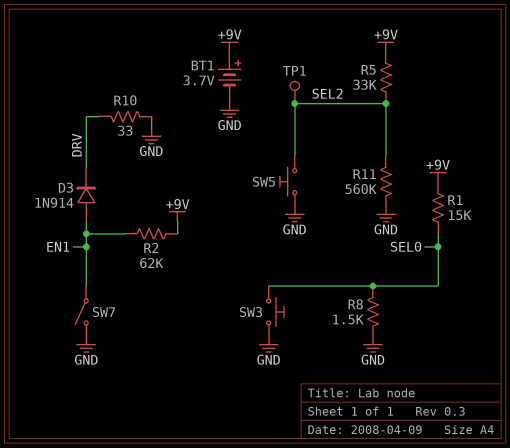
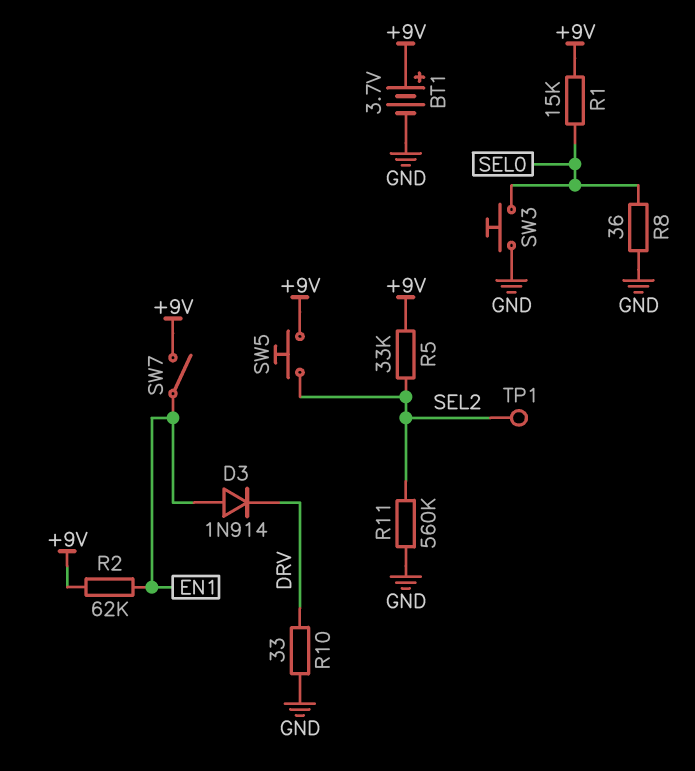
R8: 1.5k (GND, SEL0) -> 36 (GND, SEL0)
SW5: button (GND, SEL2) -> button (+9V, SEL2)
SW7: switch (EN1, GND) -> switch (+9V, EN1)

